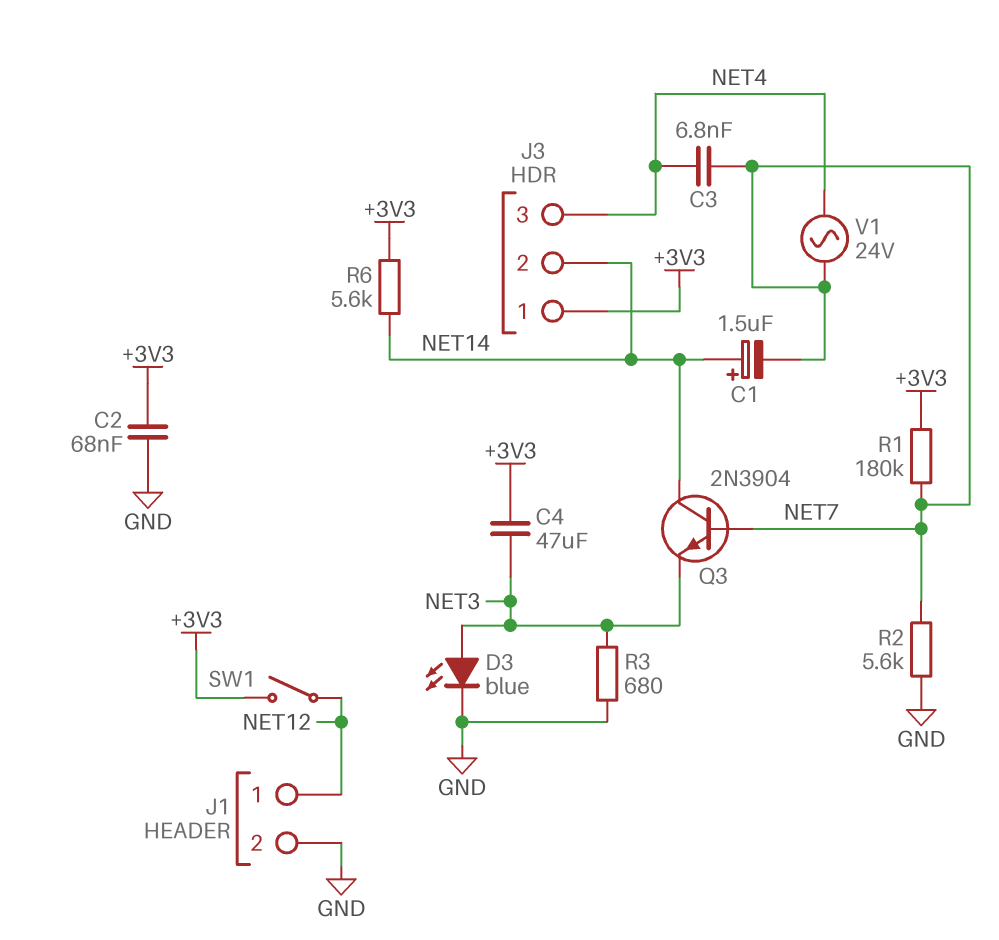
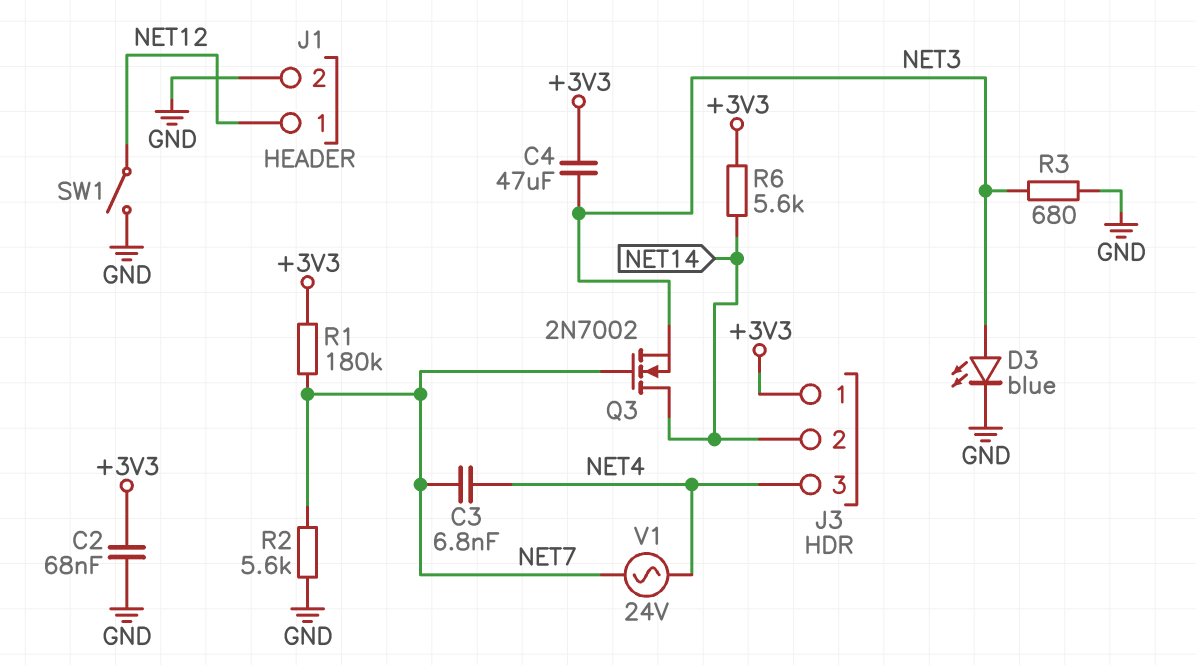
C1: 1.5uF (plus NET14, minus NET7) -> none
Q3: NPN 2N3904 (B NET7, C NET14, E NET3) -> NMOS 2N7002 (G NET7, D NET14, S NET3)
SW1: switch (+3V3, NET12) -> switch (GND, NET12)

